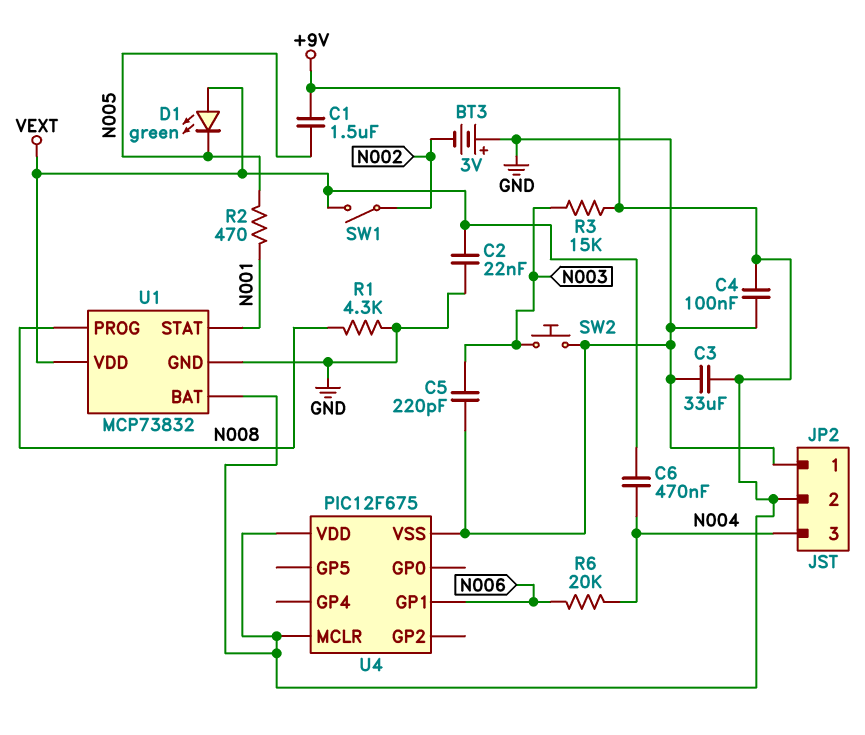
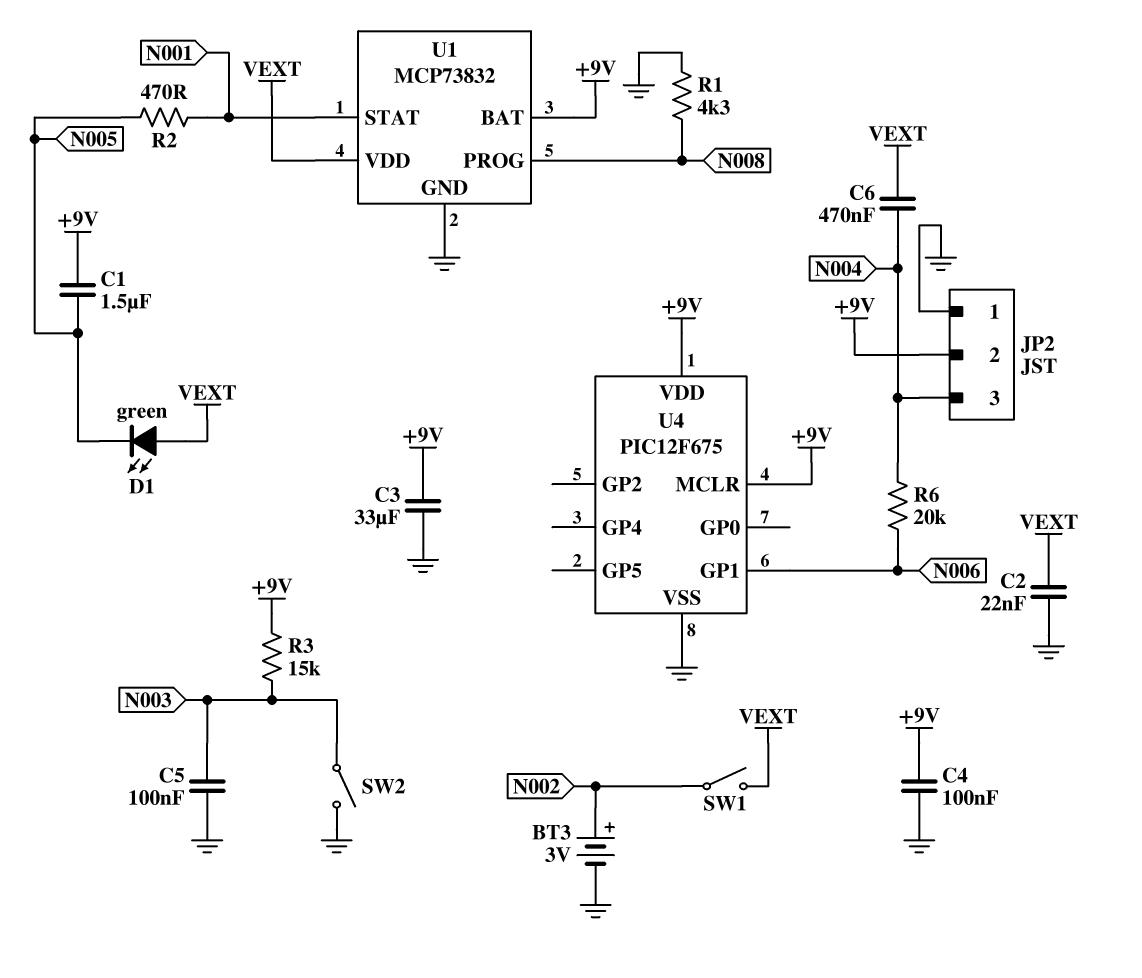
BT3: 3V (plus GND, minus N002) -> 3V (plus N002, minus GND)
C5: 220pF (GND, N003) -> 100nF (GND, N003)
SW2: button (GND, N003) -> switch (GND, N003)

